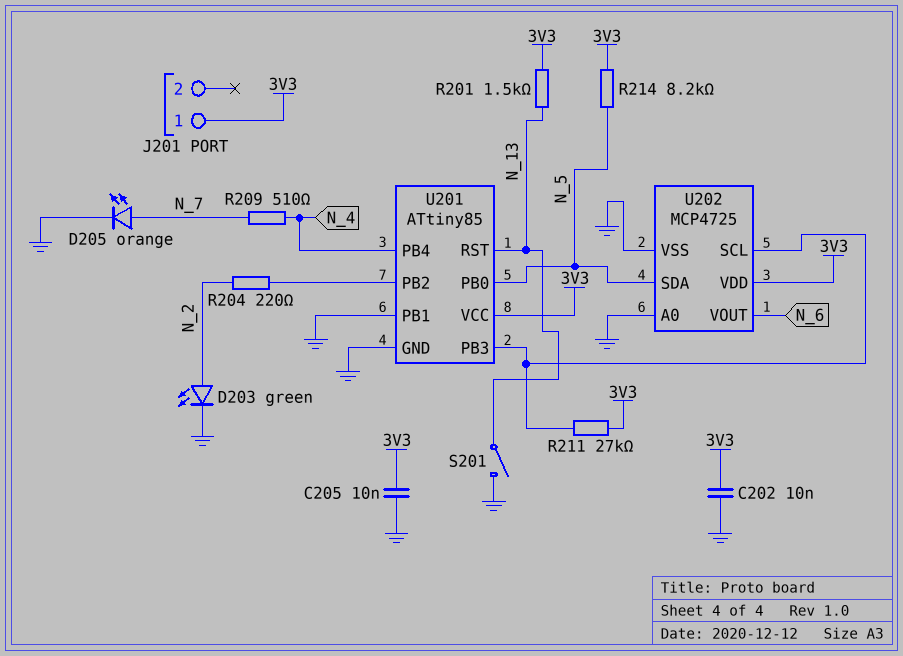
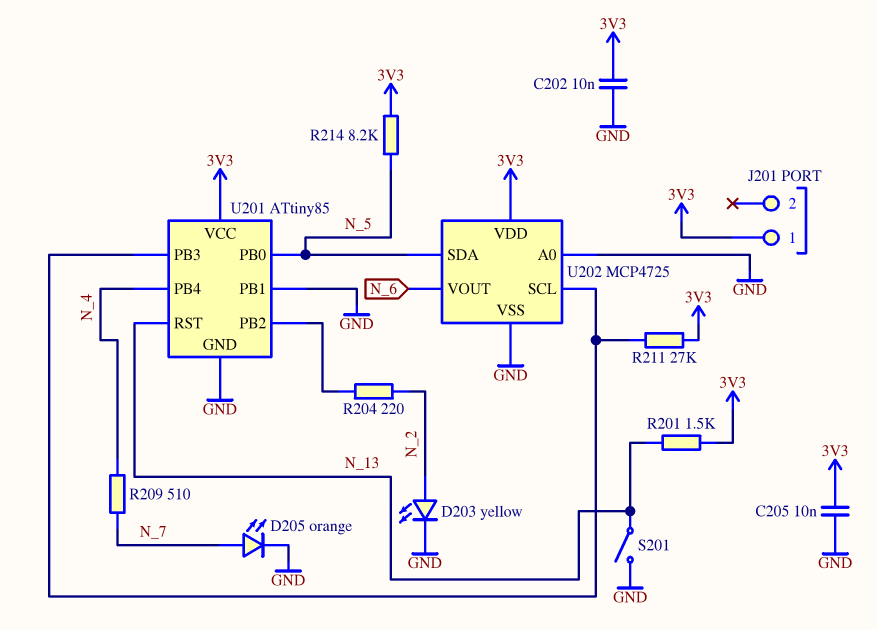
D203: LED green (A N_2, K GND) -> LED yellow (A N_2, K GND)

